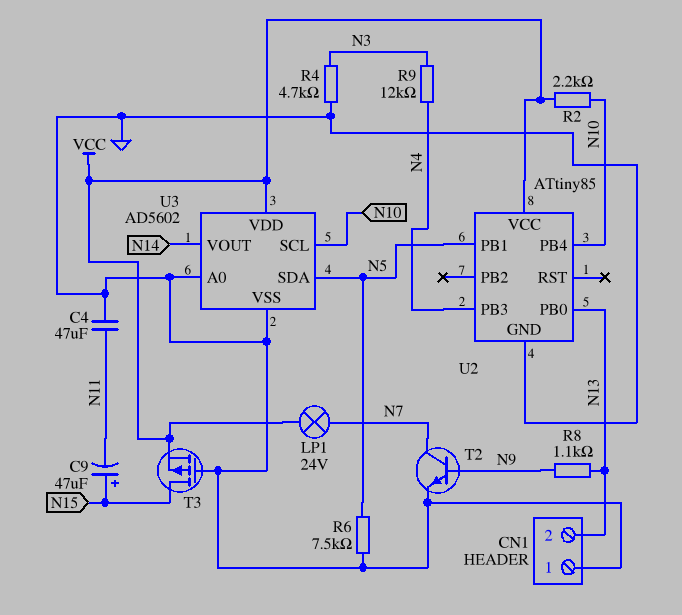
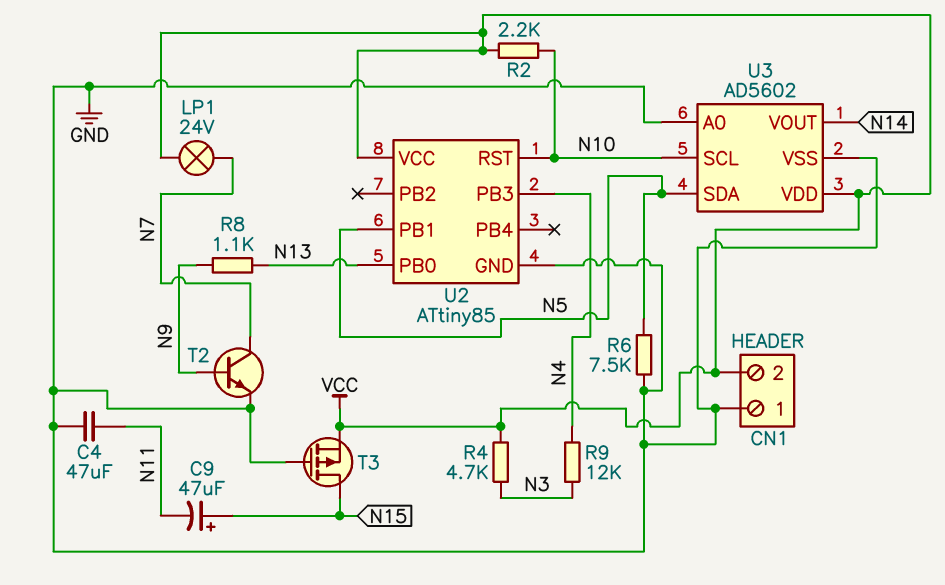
CN1 pin 2: N13 -> VCC
R4: 4.7k (GND, N3) -> 4.7k (N3, VCC)
U2 pin PB4: N10 -> none
U2 pin RST: none -> N10

